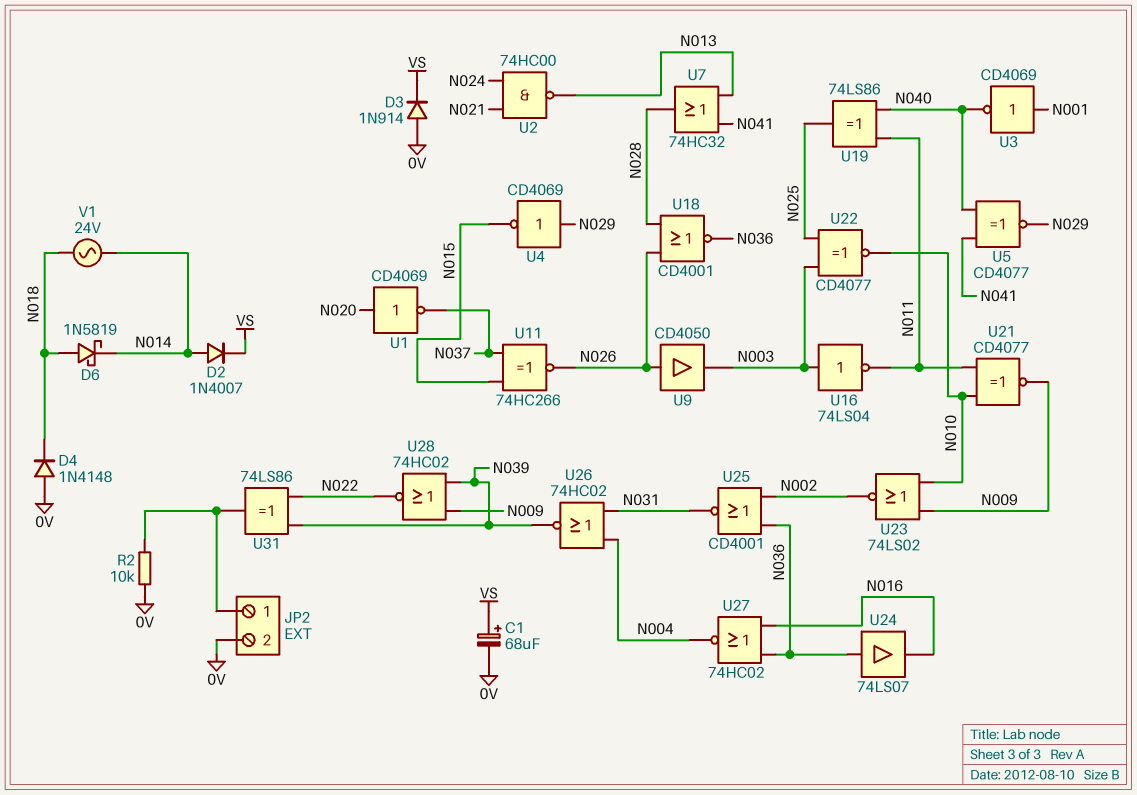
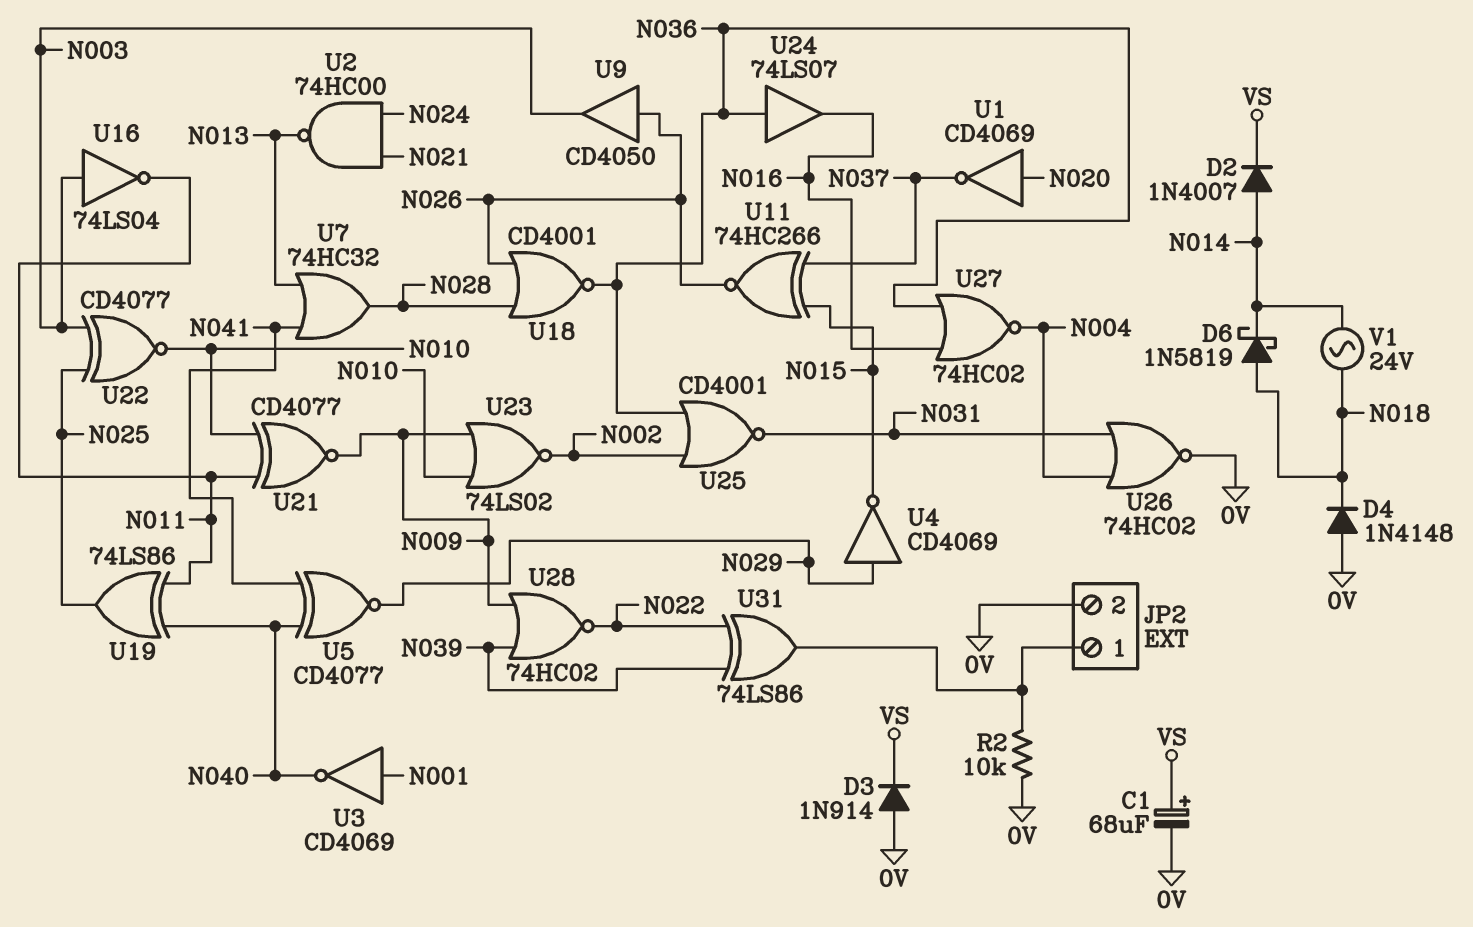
U26: NOR 74HC02 (in N004, in N031, out N039) -> NOR 74HC02 (in N004, in N031, out 0V)

